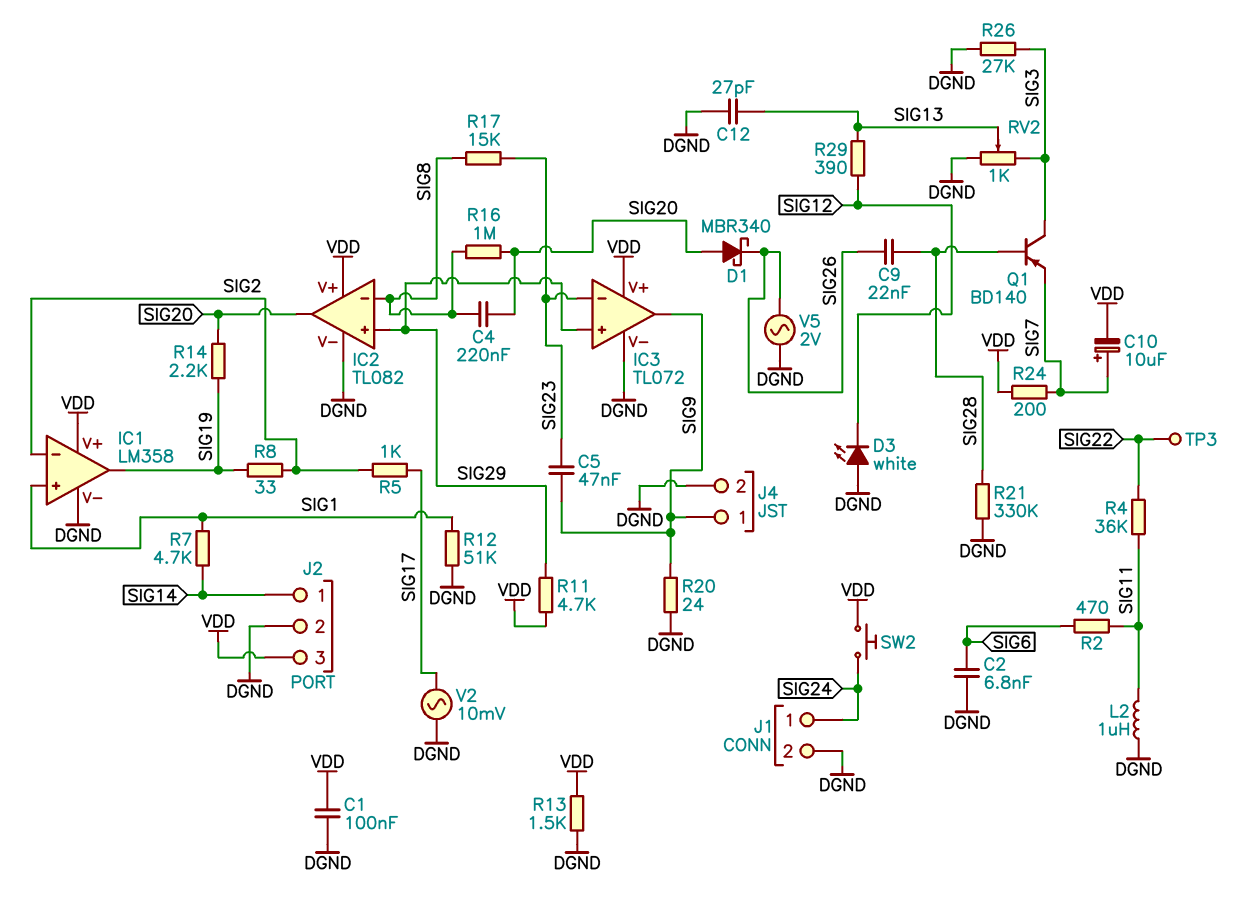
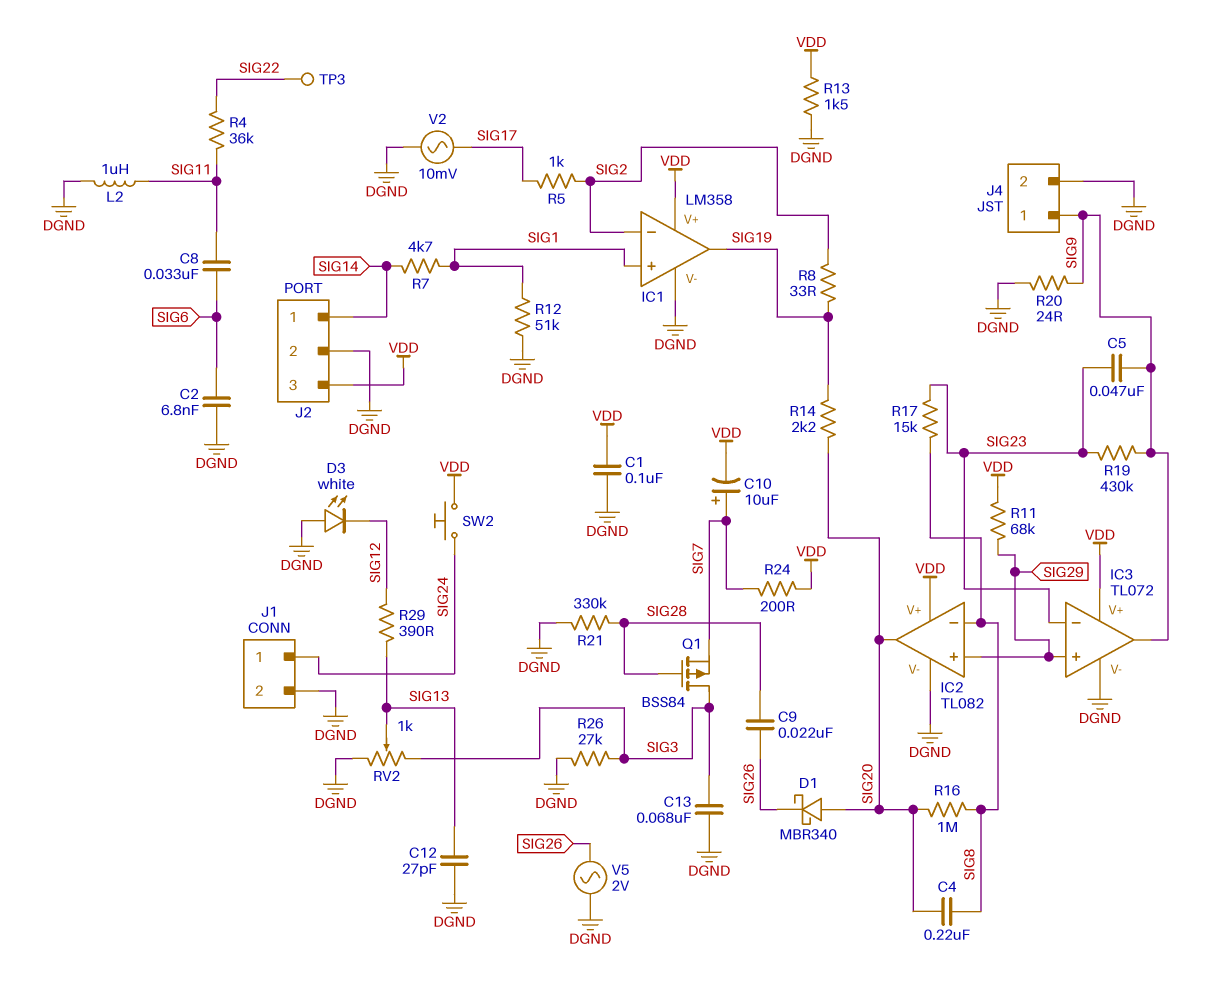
C8: none -> 33nF (SIG6, SIG11)
C13: none -> 68nF (DGND, SIG3)
Q1: PNP BD140 (B SIG28, C SIG3, E SIG7) -> PMOS BSS84 (G SIG28, D SIG3, S SIG7)
R2: 470 (SIG6, SIG11) -> none
R11: 4.7k (SIG29, VDD) -> 68k (SIG29, VDD)
R19: none -> 430k (SIG9, SIG23)

